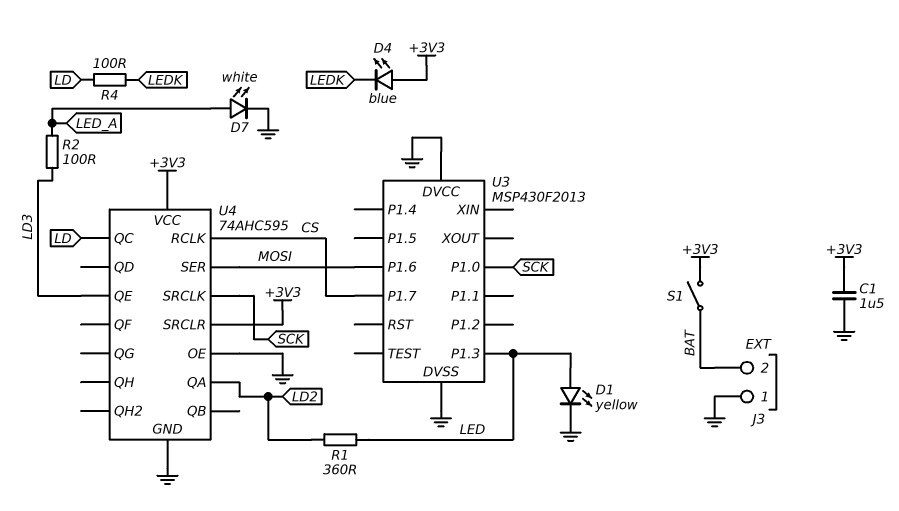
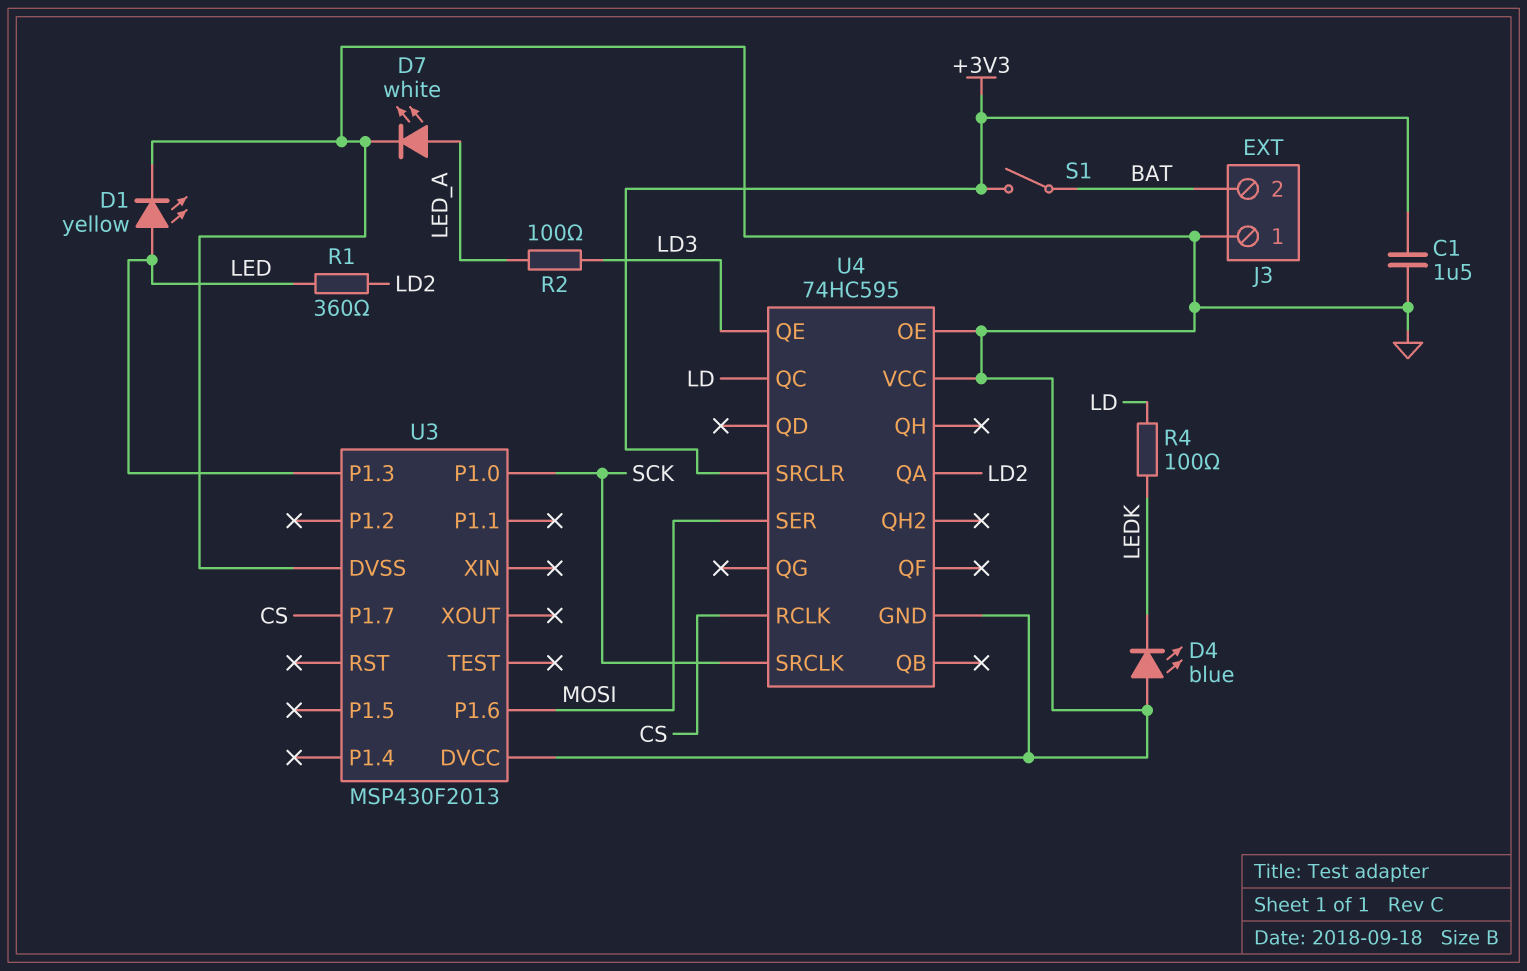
D4: LED blue (A +3V3, K LEDK) -> LED blue (A GND, K LEDK)
U4: 74AHC595 -> 74HC595
U4 pin VCC: +3V3 -> GND

